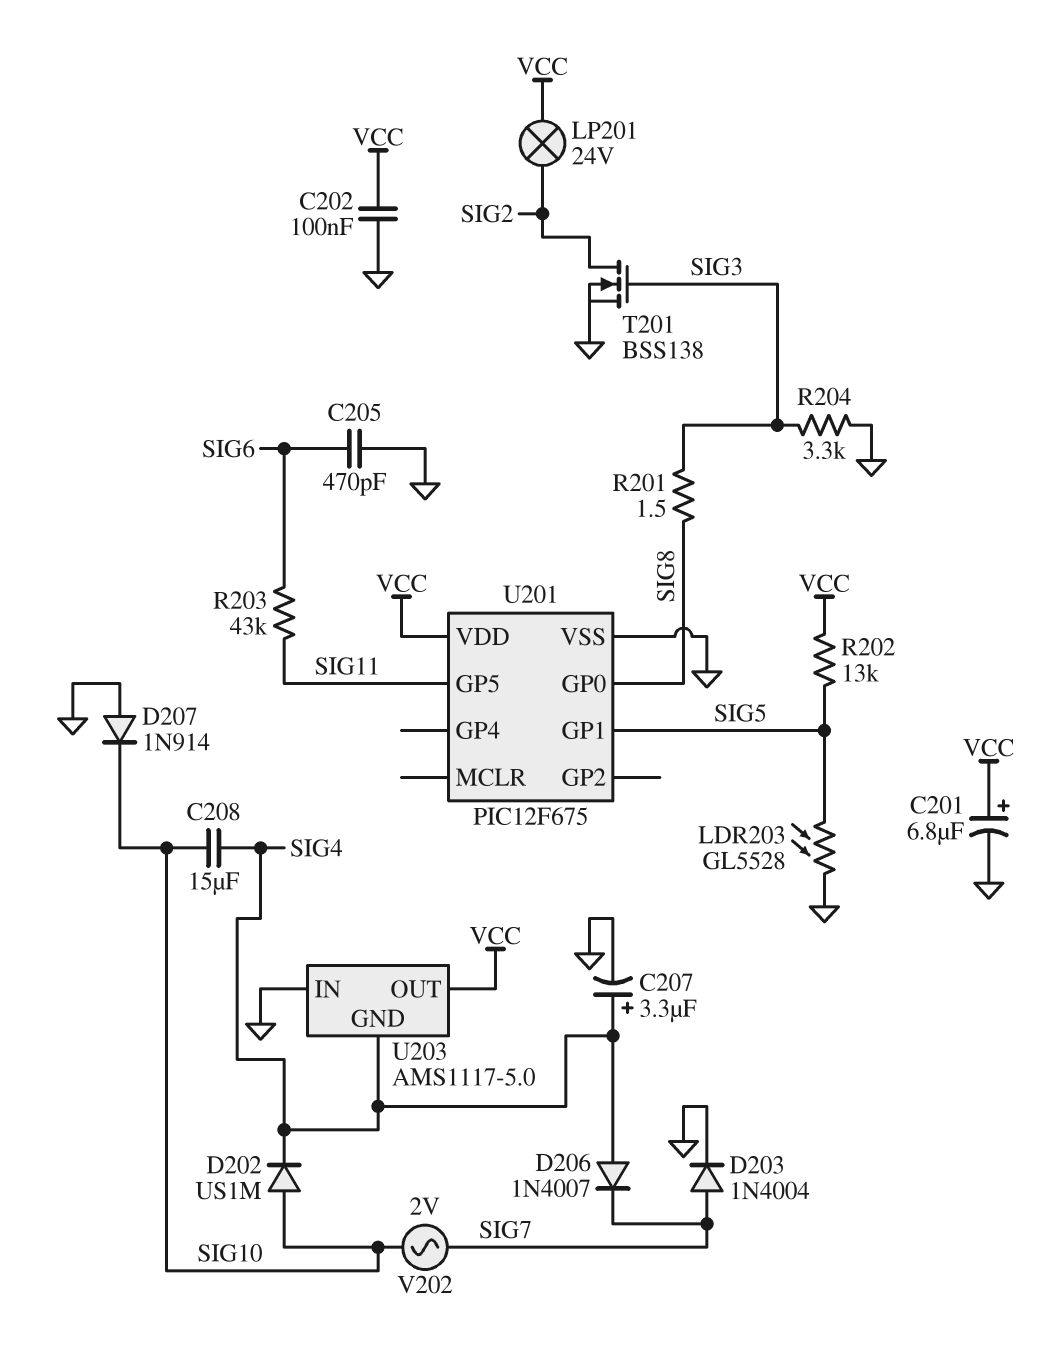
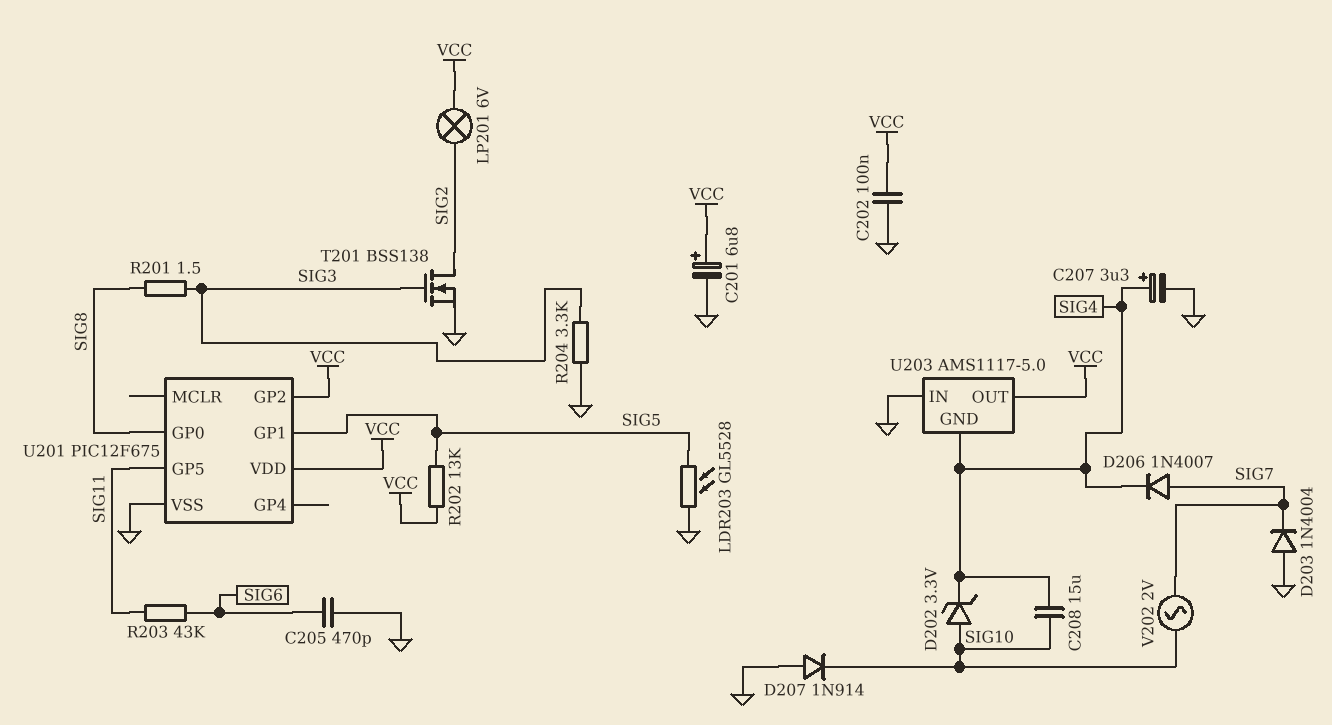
D202: diode US1M (A SIG10, K SIG4) -> zener 3.3V (A SIG10, K SIG4)
D203: diode 1N4004 (A SIG7, K GND) -> diode 1N4004 (A GND, K SIG7)
D206: diode 1N4007 (A SIG4, K SIG7) -> diode 1N4007 (A SIG7, K SIG4)
LP201: lamp 24V (SIG2, VCC) -> lamp 6V (SIG2, VCC)
U201 pin GP2: none -> VCC

